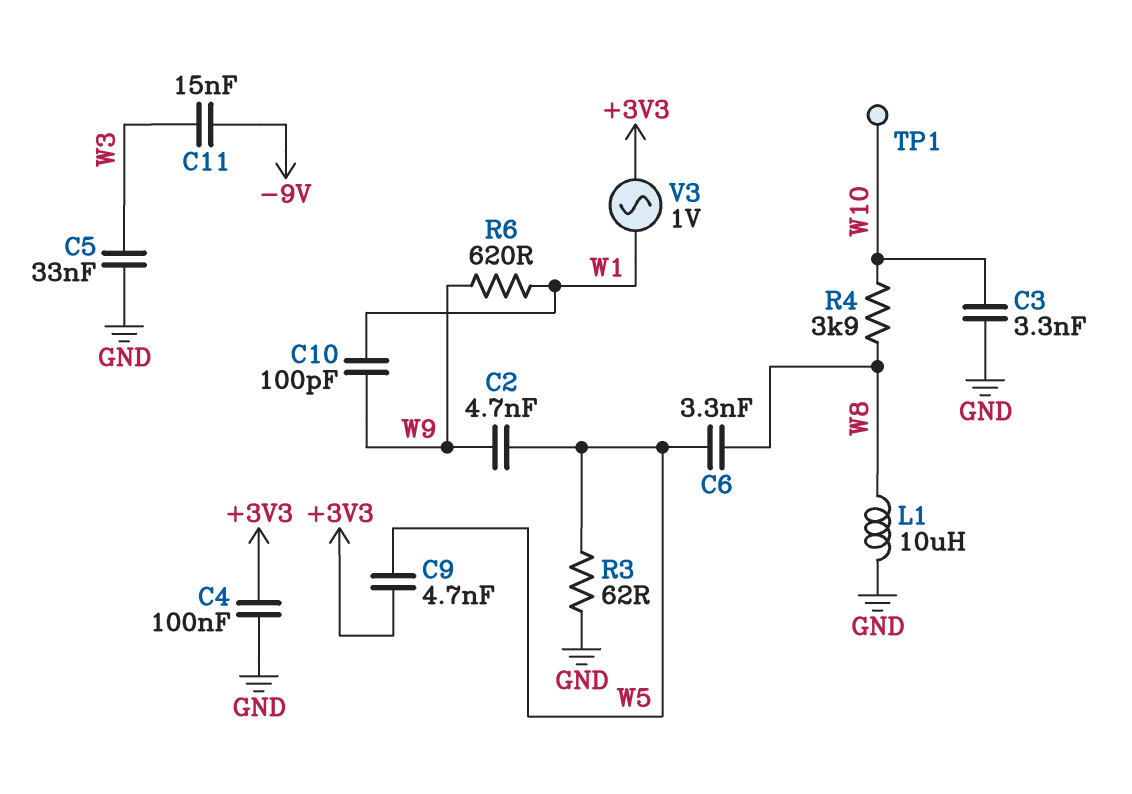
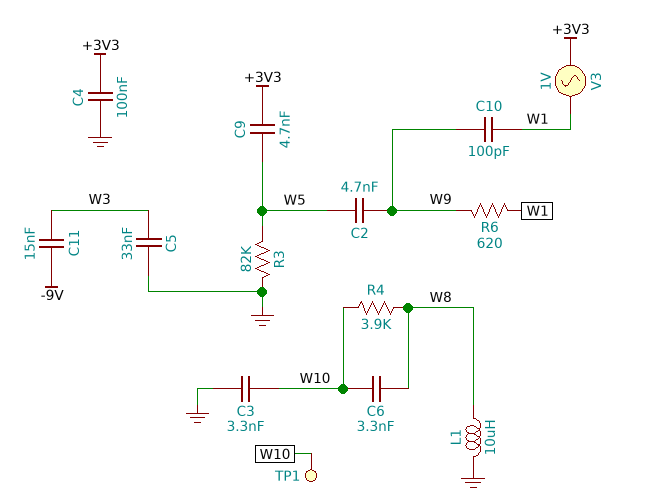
C6: 3.3nF (W5, W8) -> 3.3nF (W8, W10)
R3: 62 (GND, W5) -> 82k (GND, W5)

